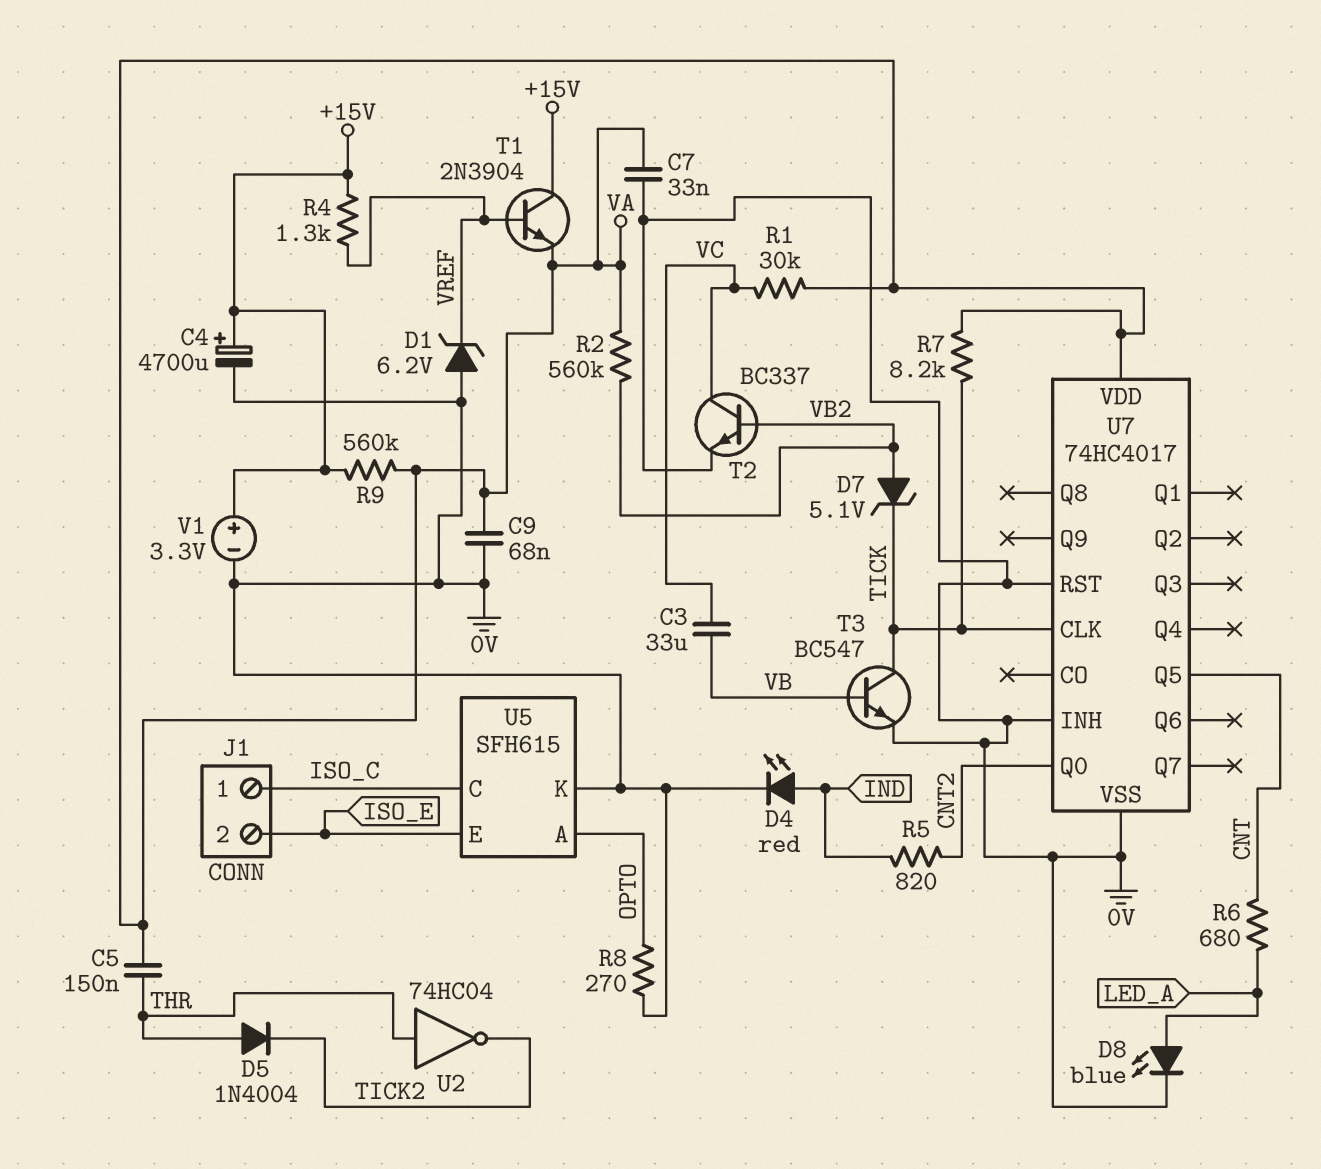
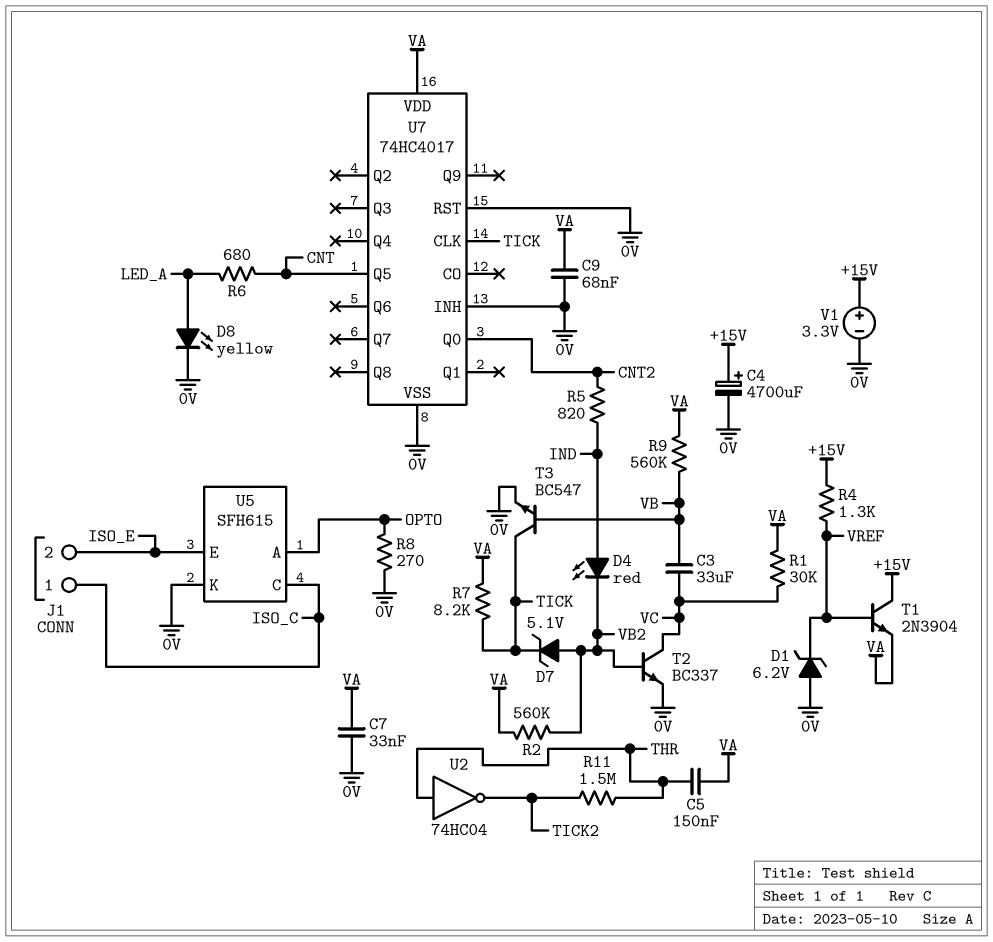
D4: LED red (A IND, K 0V) -> LED red (A IND, K VB2)
D5: diode 1N4004 (A THR, K TICK2) -> none
D8: LED blue (A LED_A, K 0V) -> LED yellow (A LED_A, K 0V)
R9: 560k (+15V, VA) -> 560k (VA, VB)
R11: none -> 1.5M (THR, TICK2)

